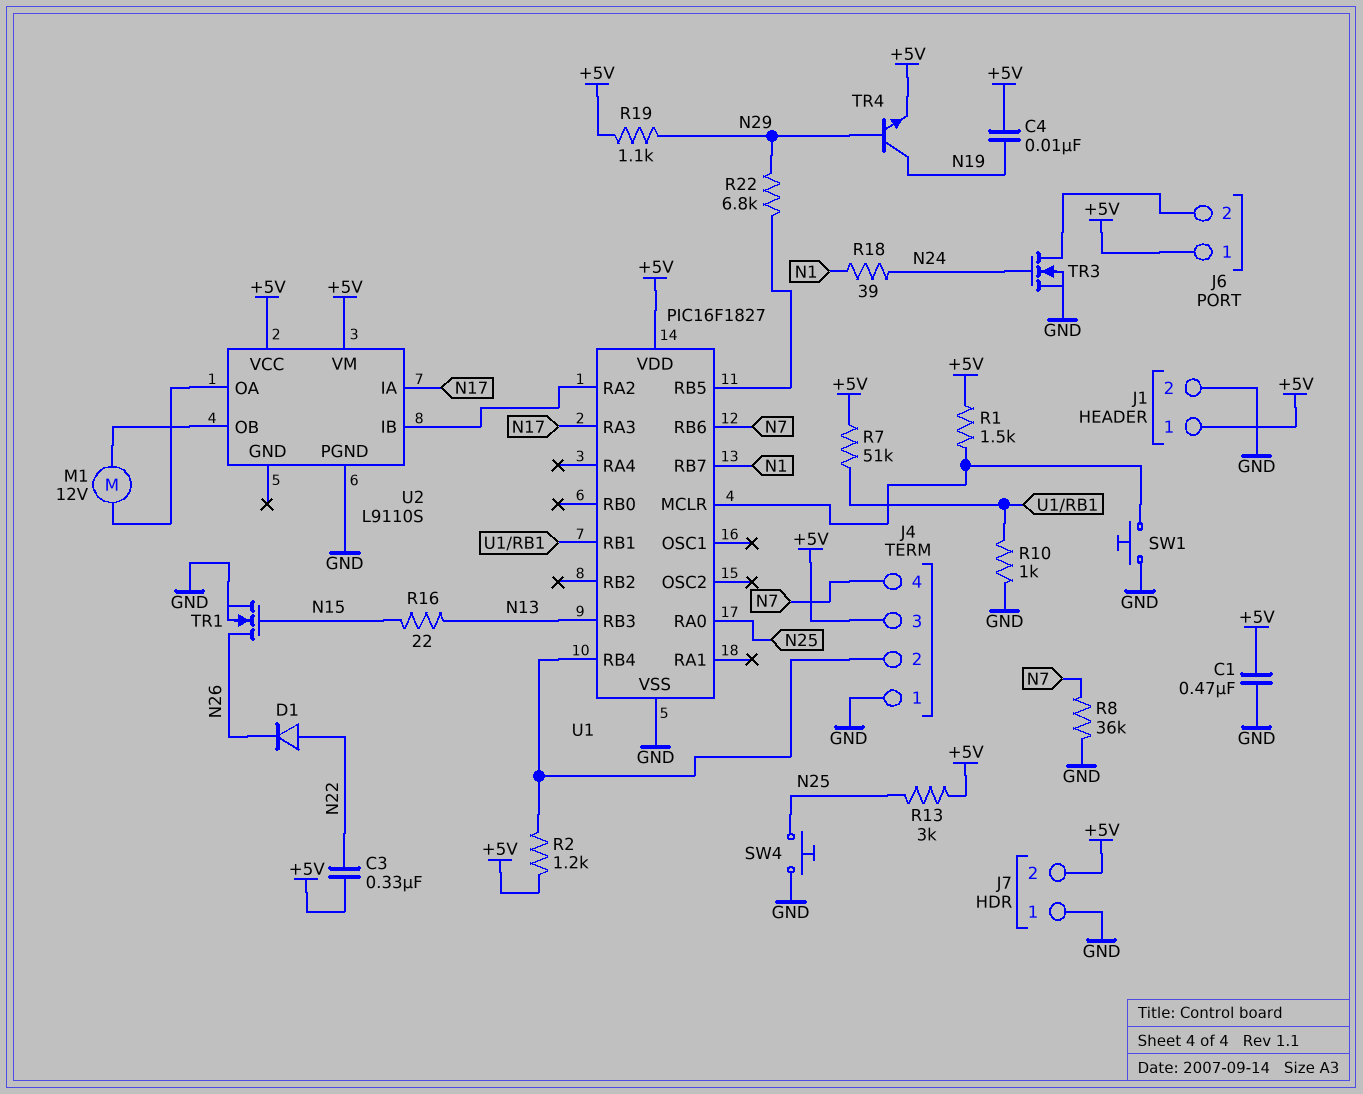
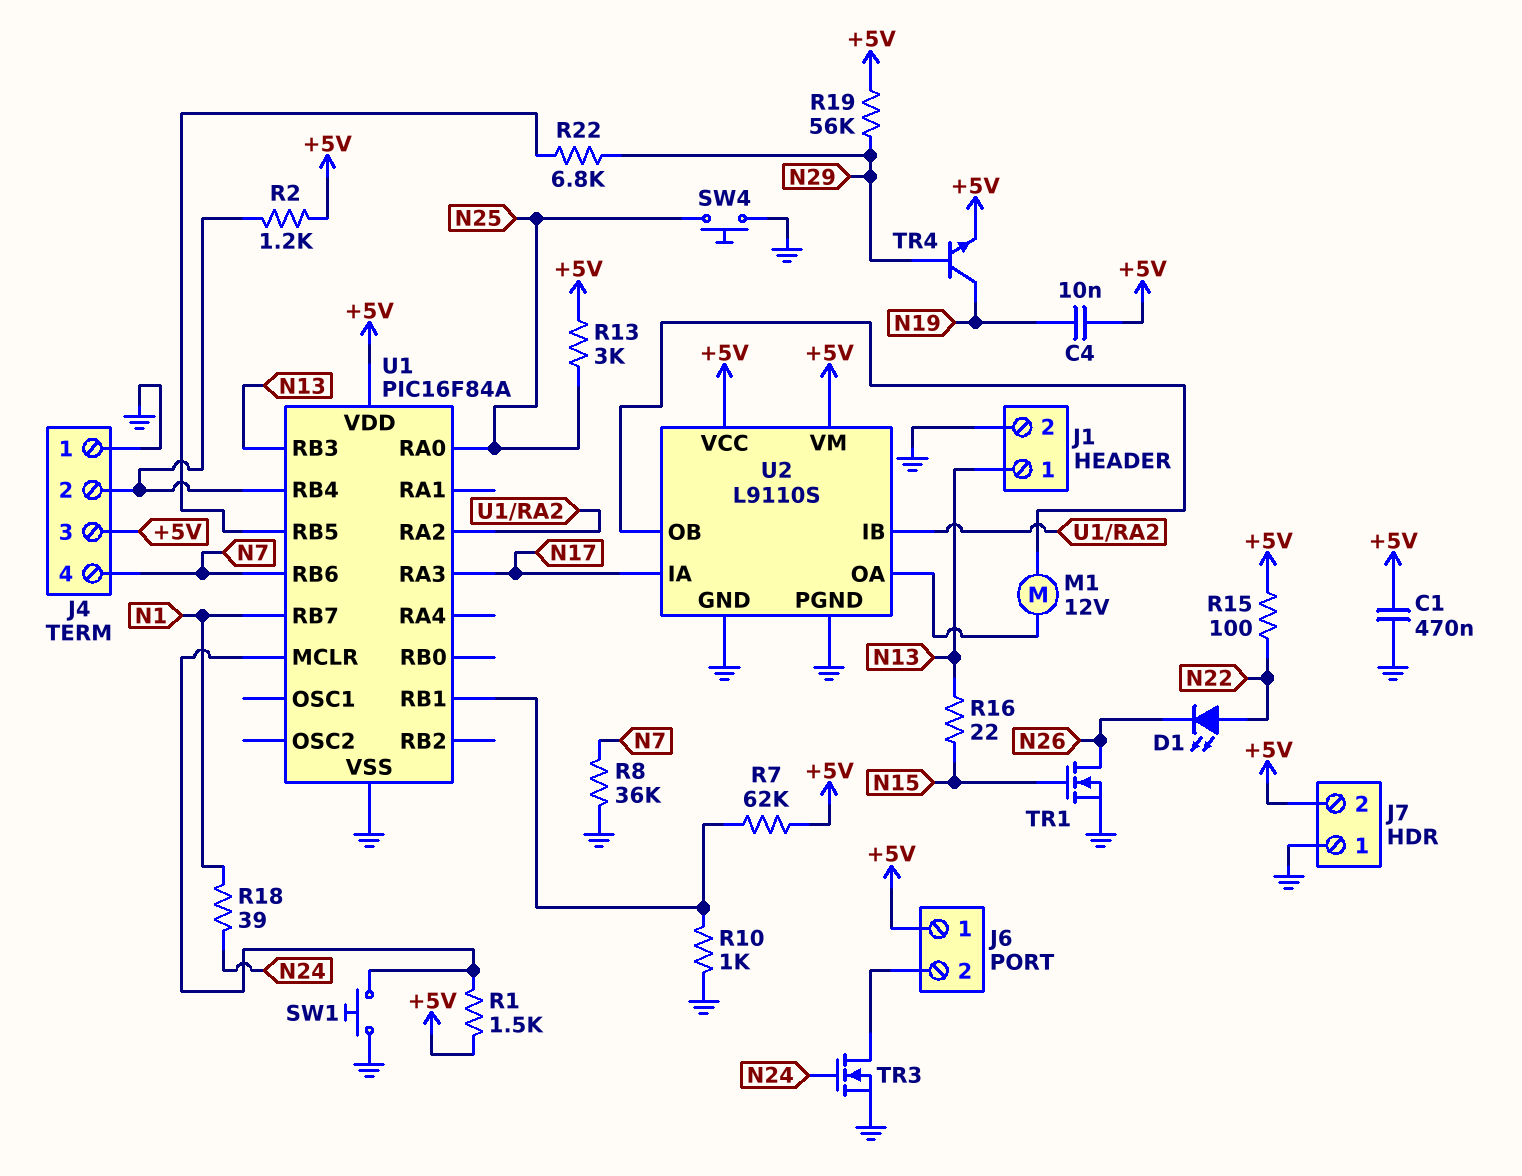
C3: 330nF (+5V, N22) -> none
D1: diode (A N22, K N26) -> LED (A N22, K N26)
J1 pin 1: +5V -> N13
R7: 51k (+5V, U1/RB1) -> 62k (+5V, U1/RB1)
R15: none -> 100 (+5V, N22)
R19: 1.1k (+5V, N29) -> 56k (+5V, N29)
U1: PIC16F1827 -> PIC16F84A
U2 pin GND: none -> GND

